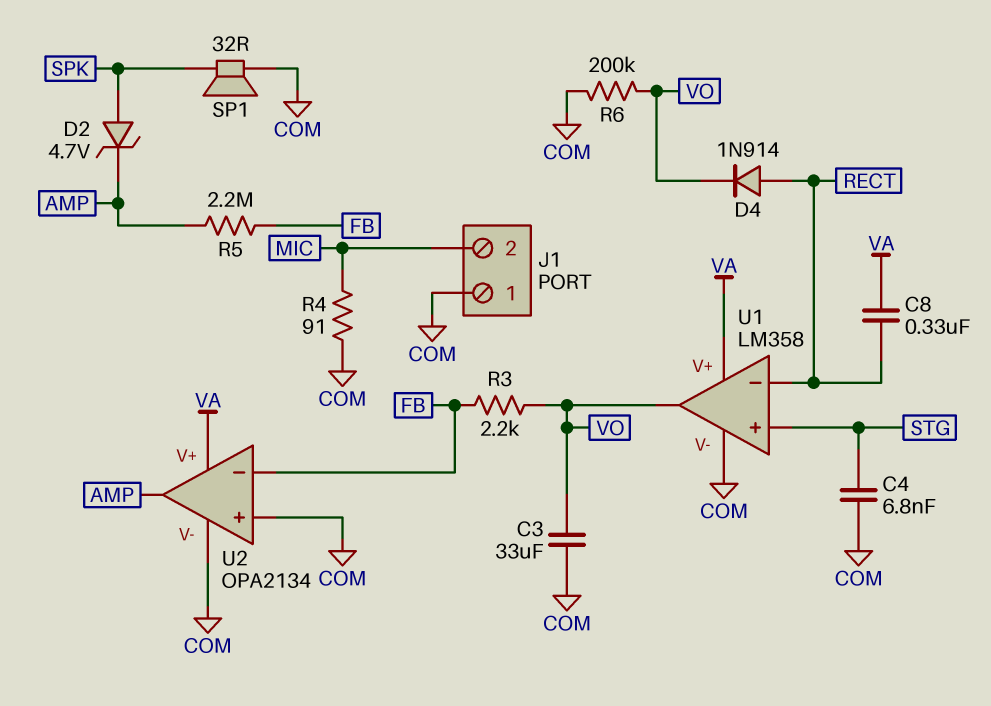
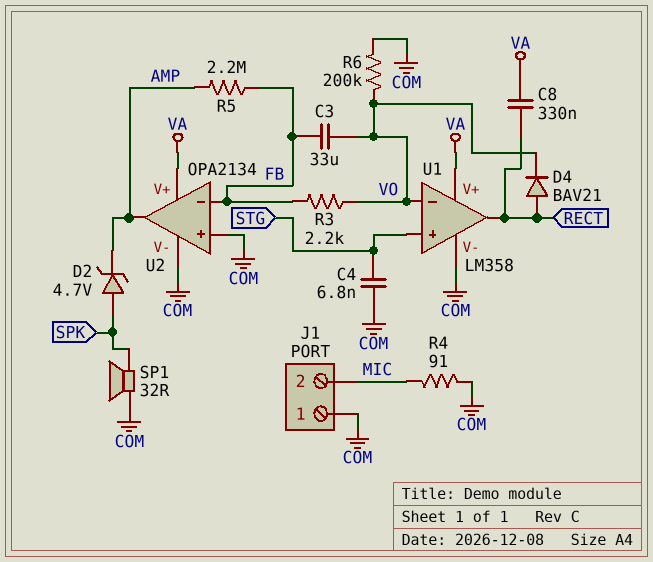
C3: 33uF (COM, VO) -> 33uF (FB, VO)
D4: diode 1N914 (A RECT, K VO) -> diode BAV21 (A RECT, K VO)
U1 pin in-: RECT -> VO
U1 pin out: VO -> RECT

